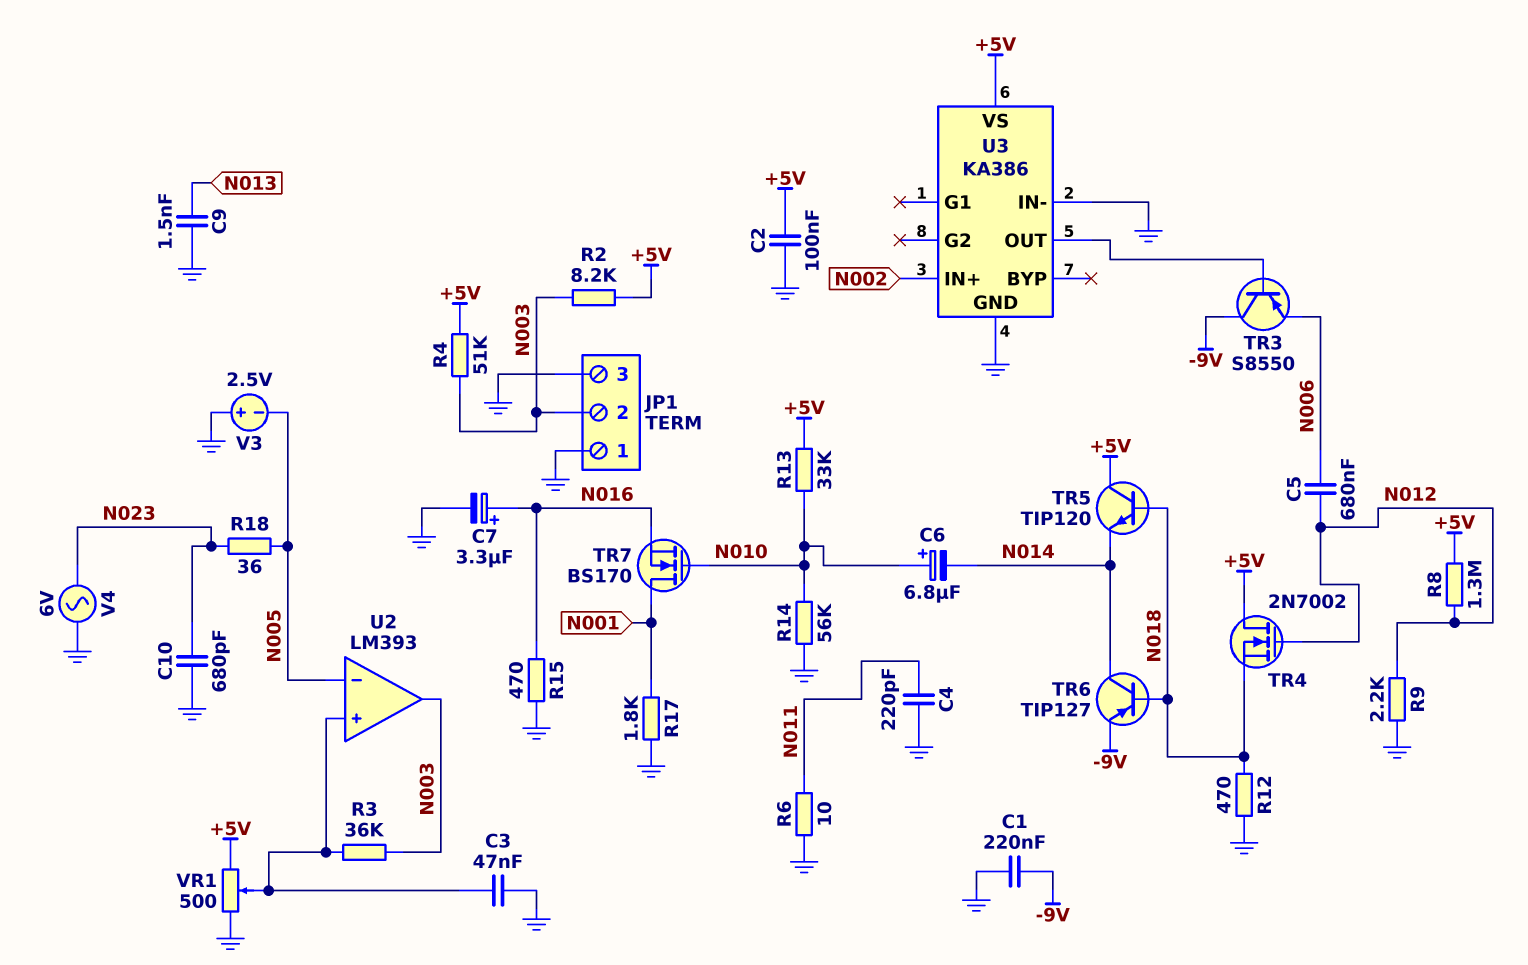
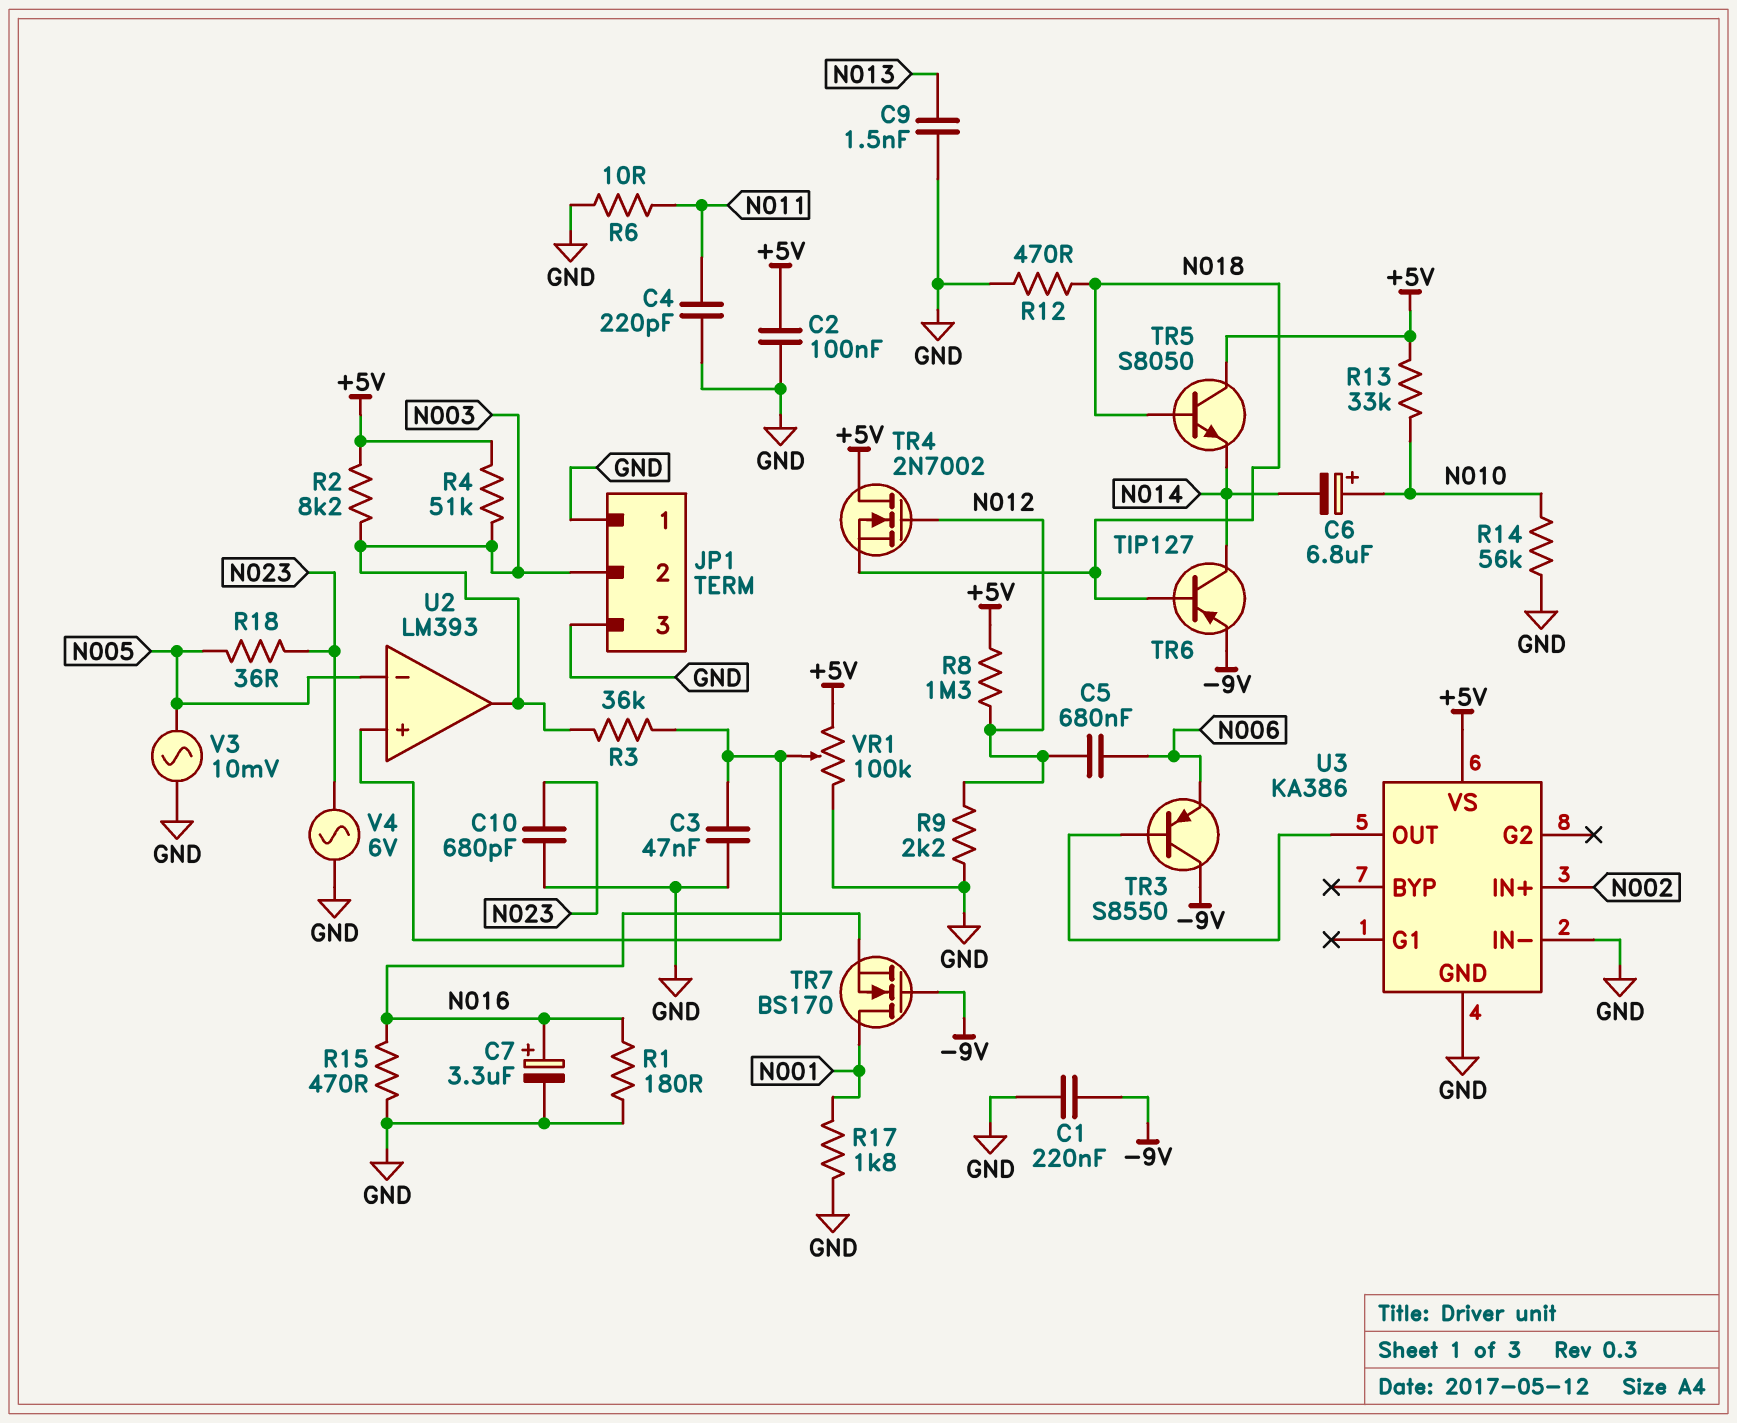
R1: none -> 180 (GND, N016)
TR5: NPN TIP120 (B N018, C +5V, E N014) -> NPN S8050 (B N018, C +5V, E N014)
TR7: NMOS BS170 (G N010, D N001, S N016) -> NMOS BS170 (G -9V, D N001, S N016)
V3: 2.5V (plus GND, minus N005) -> AC 10mV (GND, N005)
VR1: 500 (+5V, GND, wiper U2/in+) -> 100k (+5V, GND, wiper U2/in+)

